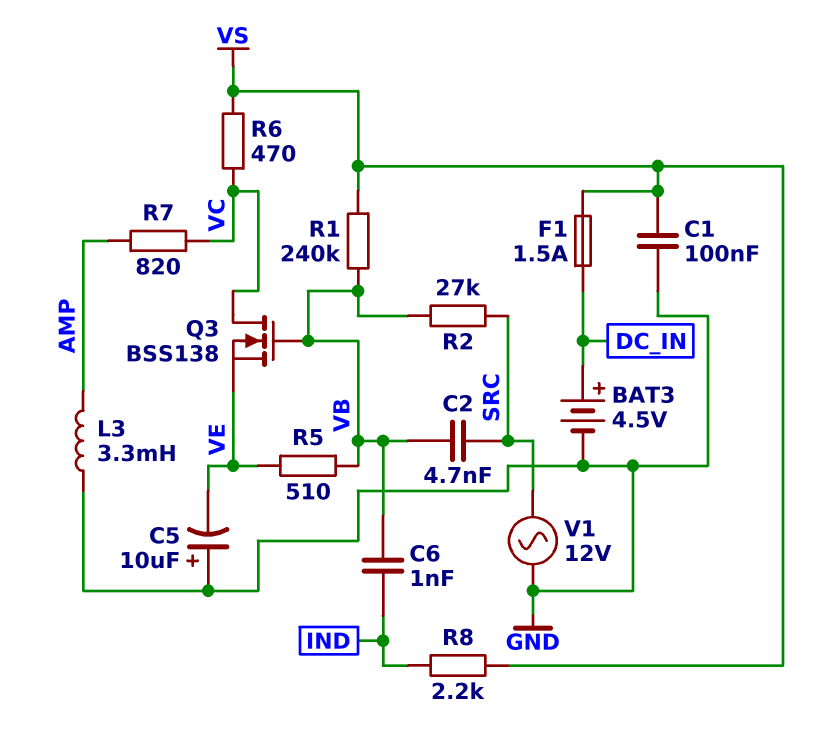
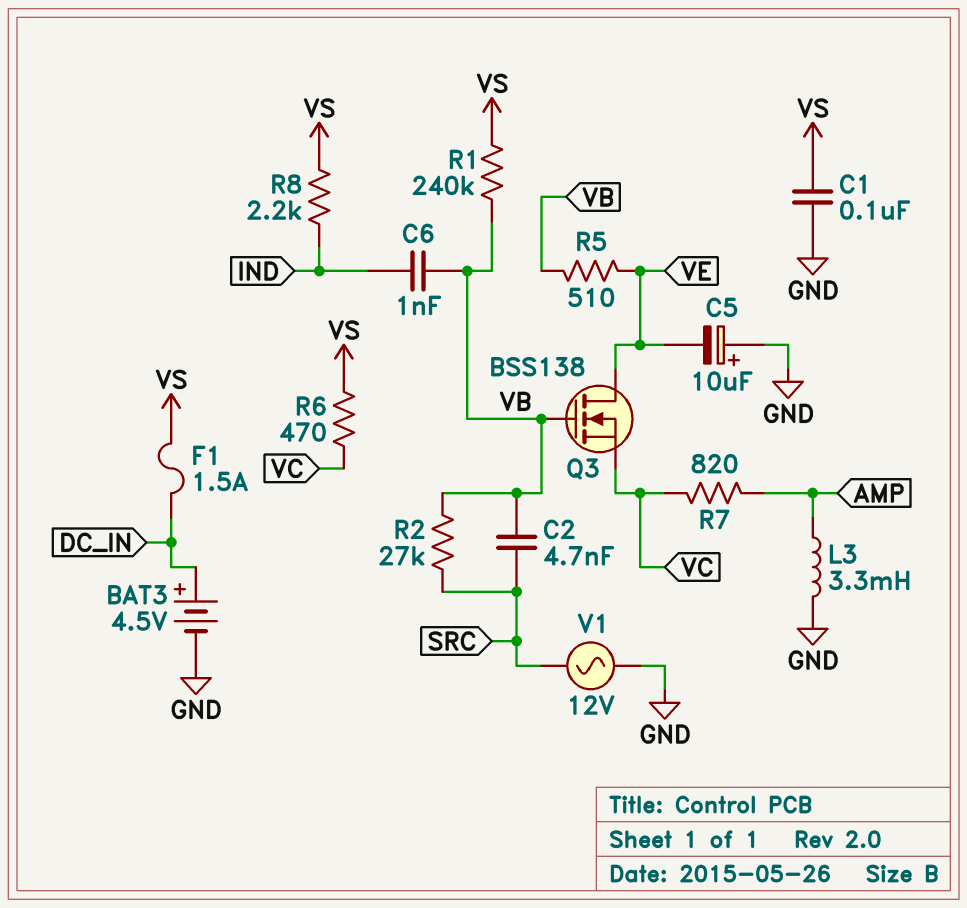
Q3: NMOS BSS138 (G VB, D VC, S VE) -> NMOS BSS138 (G VB, D VE, S VC)

